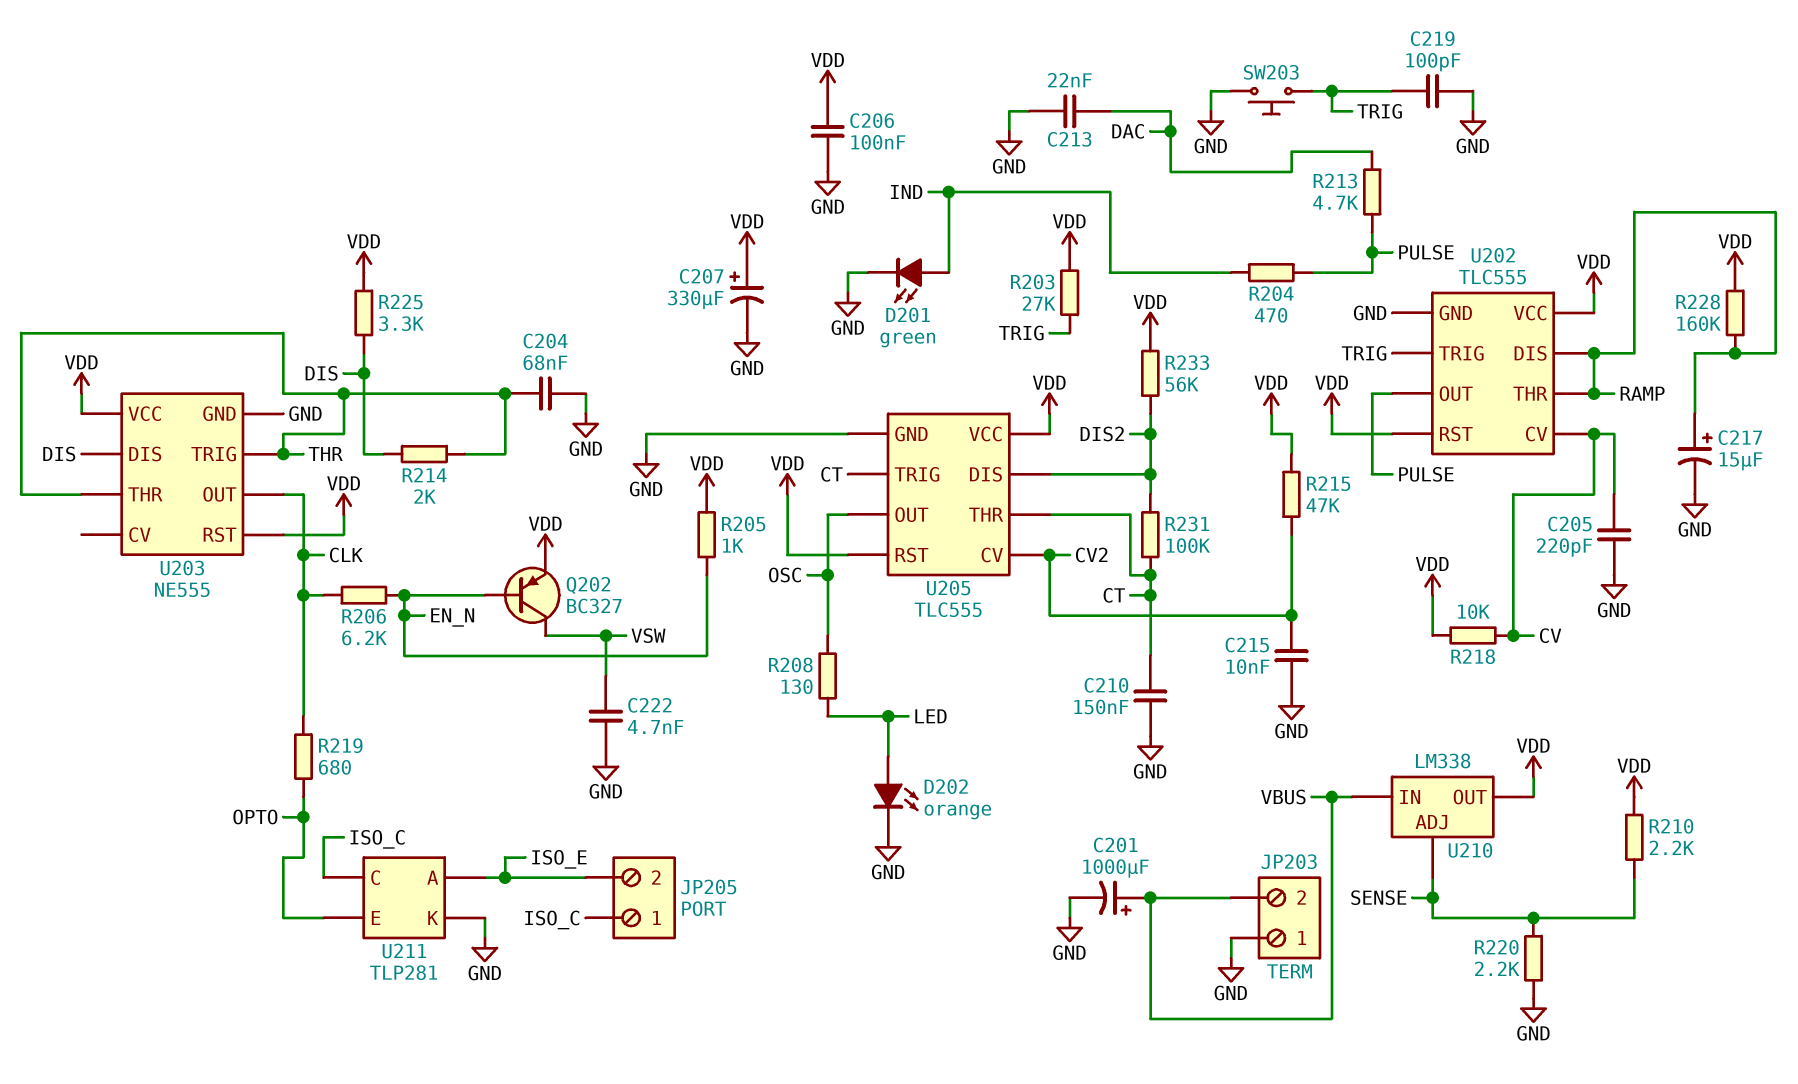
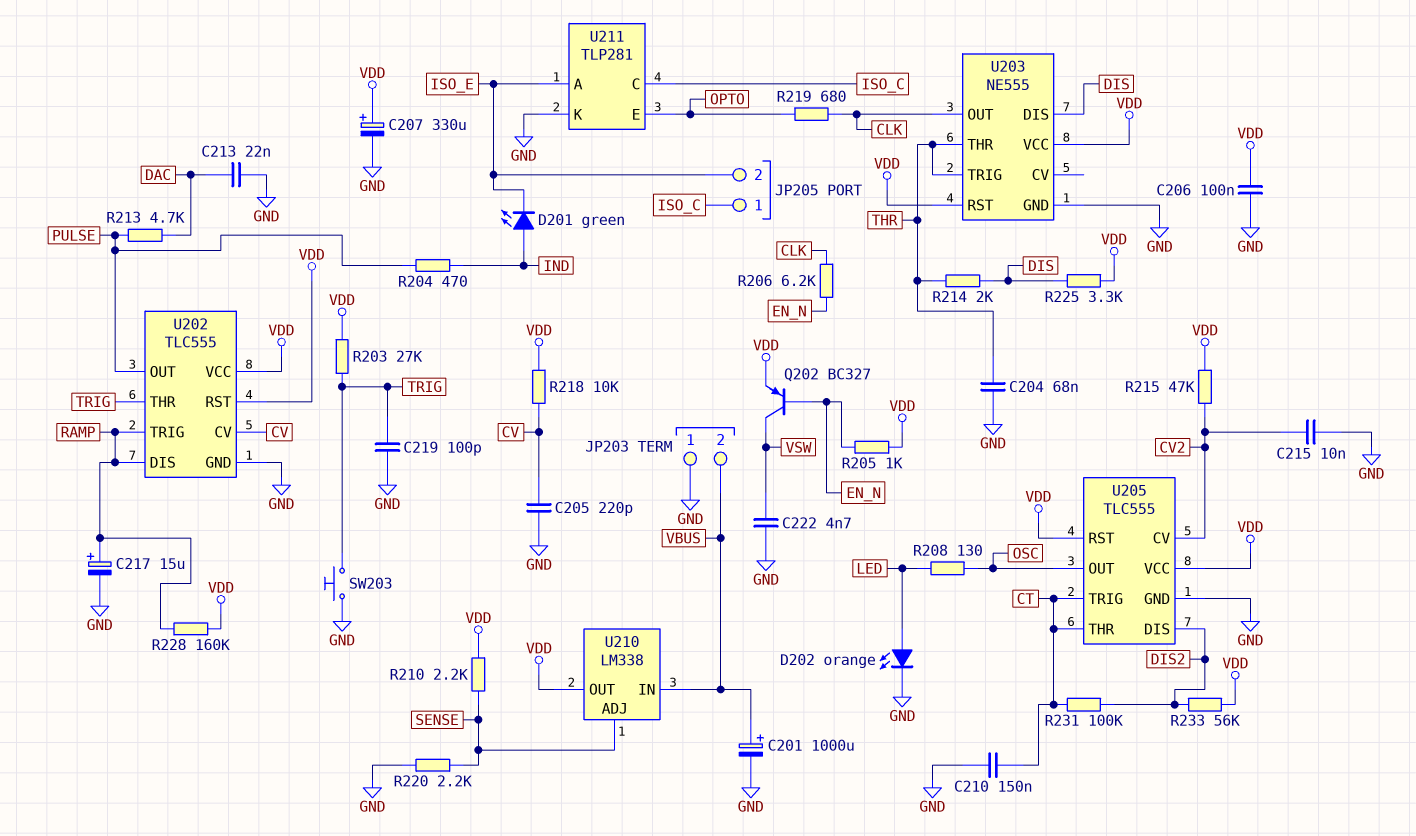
D201: LED green (A IND, K GND) -> LED green (A IND, K ISO_E)
U202 pin THR: RAMP -> TRIG
U202 pin TRIG: TRIG -> RAMP

